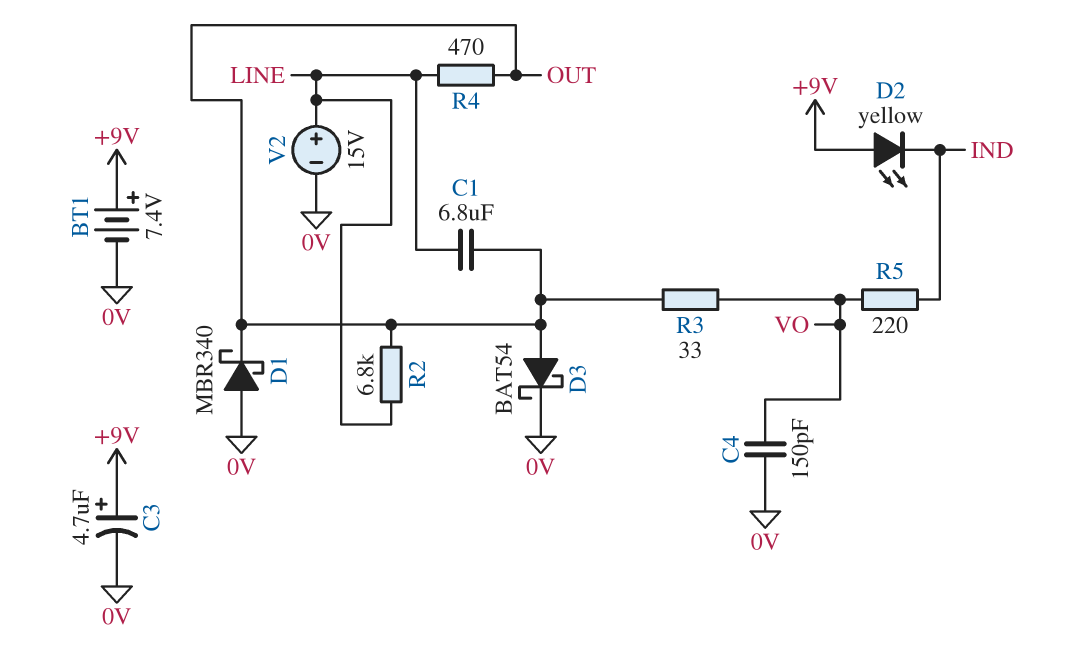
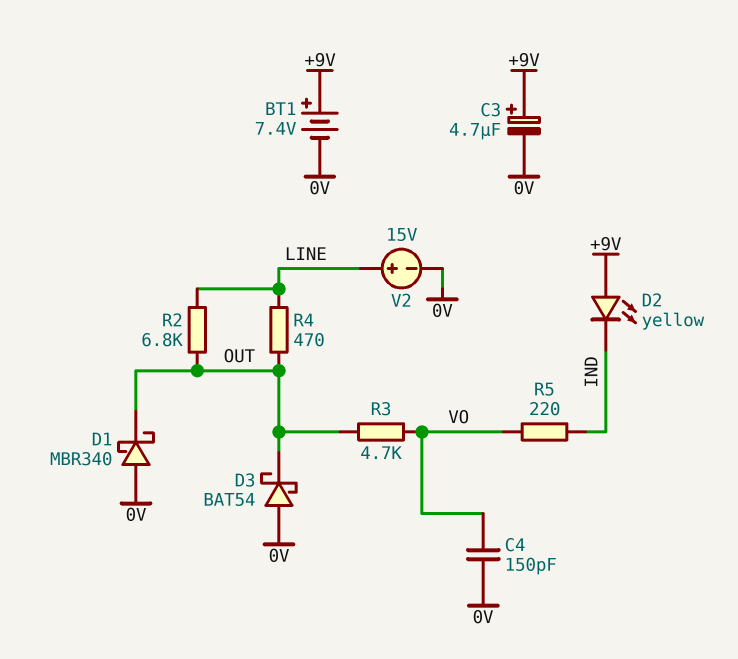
C1: 6.8uF (LINE, OUT) -> none
D3: schottky BAT54 (A OUT, K 0V) -> schottky BAT54 (A 0V, K OUT)
R3: 33 (OUT, VO) -> 4.7k (OUT, VO)

